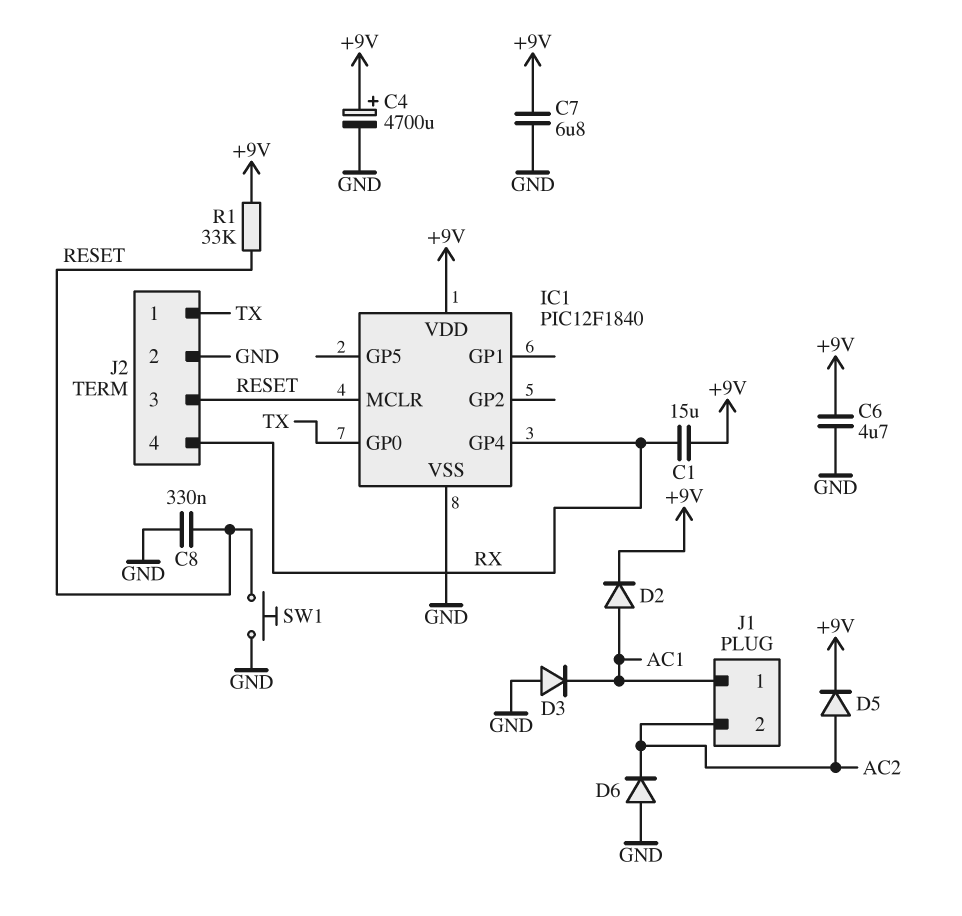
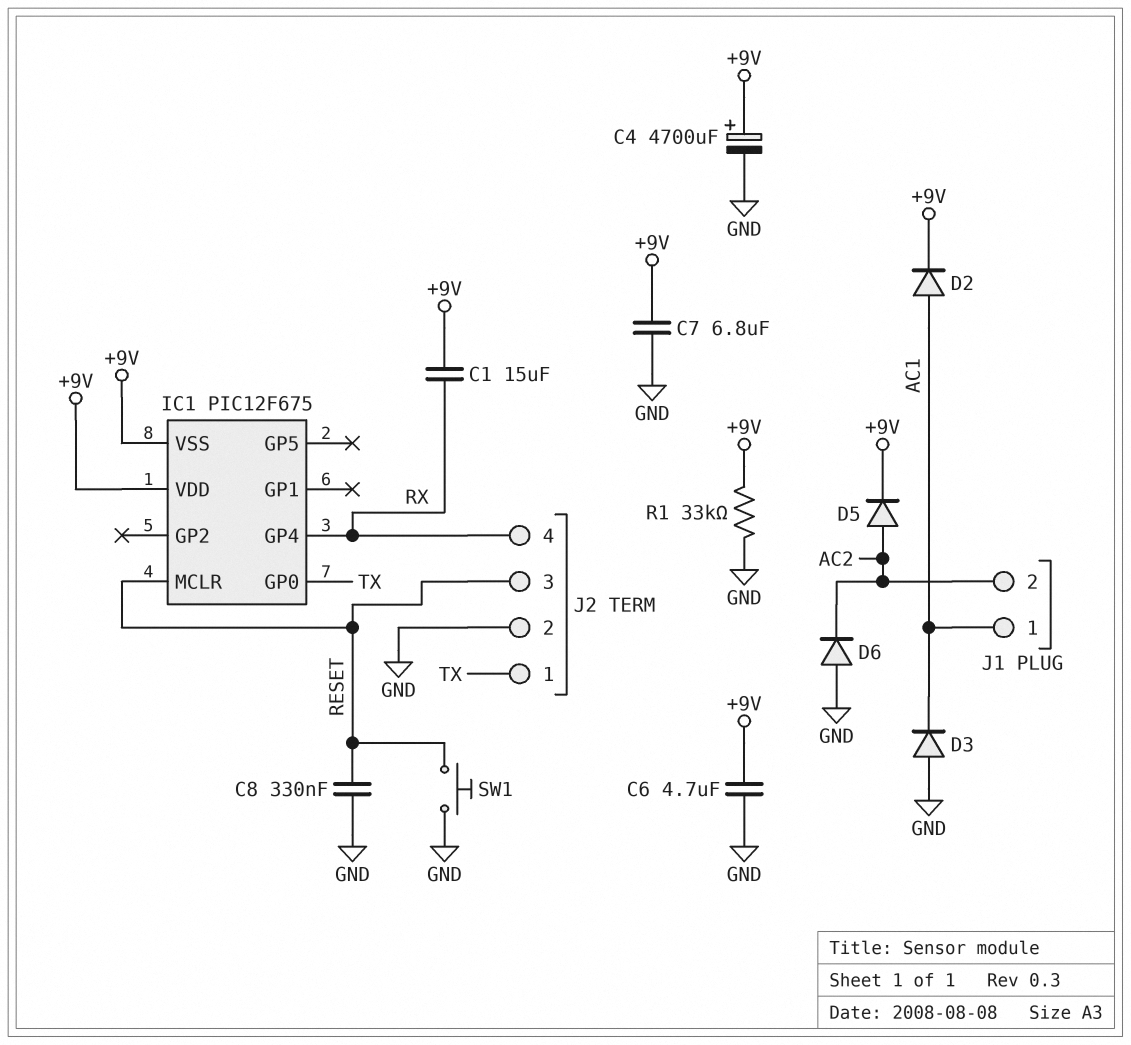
IC1: PIC12F1840 -> PIC12F675
IC1 pin VSS: GND -> +9V
R1: 33k (+9V, RESET) -> 33k (+9V, GND)

